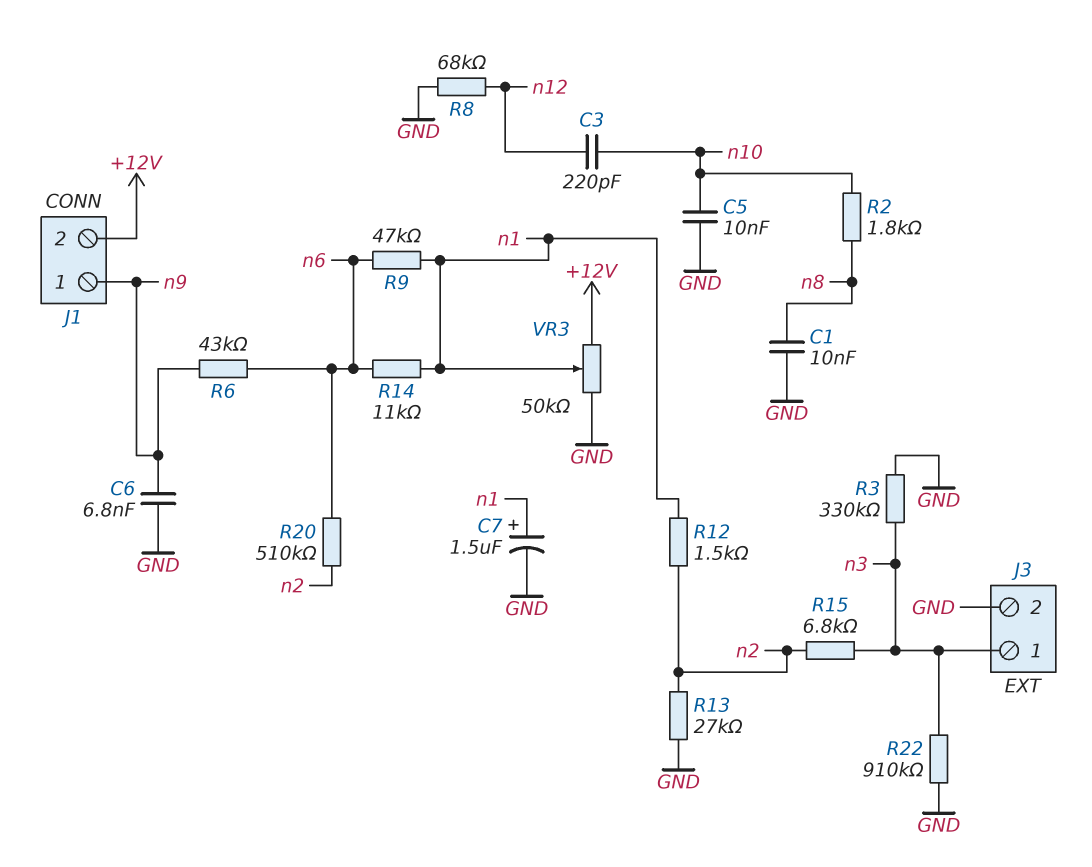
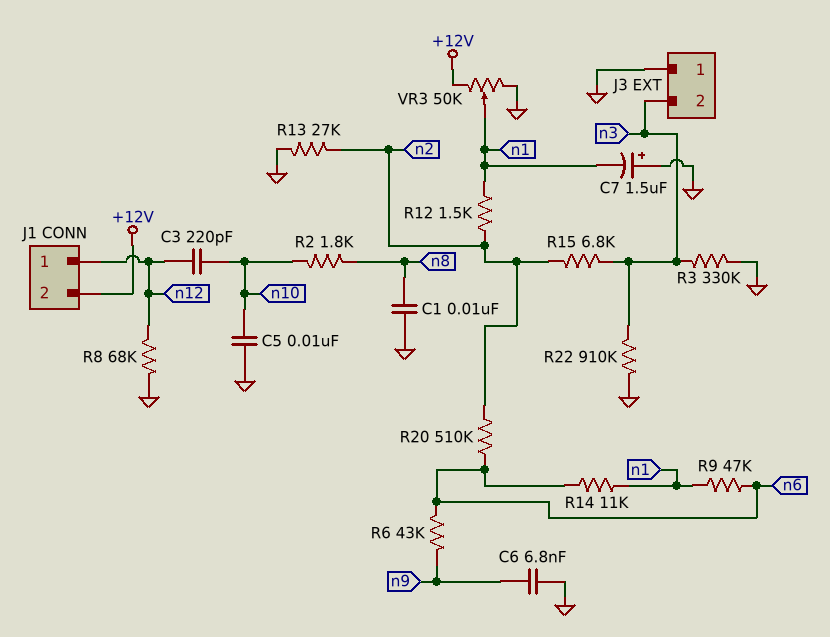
C7: 1.5uF (plus n1, minus GND) -> 1.5uF (plus GND, minus n1)
J1 pin 1: n9 -> n12
J3 pin 1: n3 -> GND
J3 pin 2: GND -> n3

